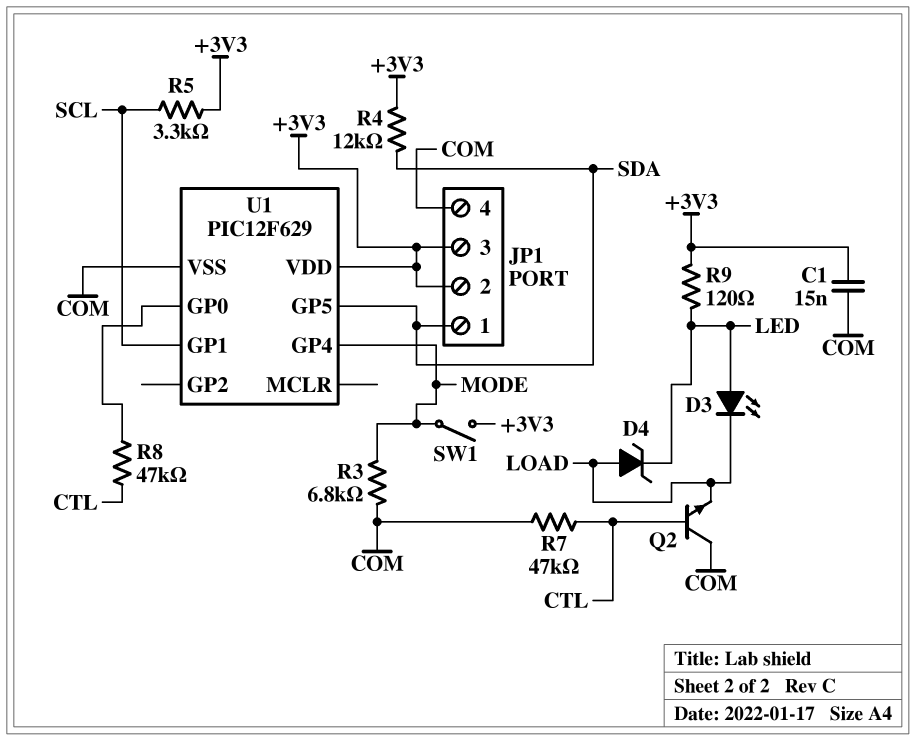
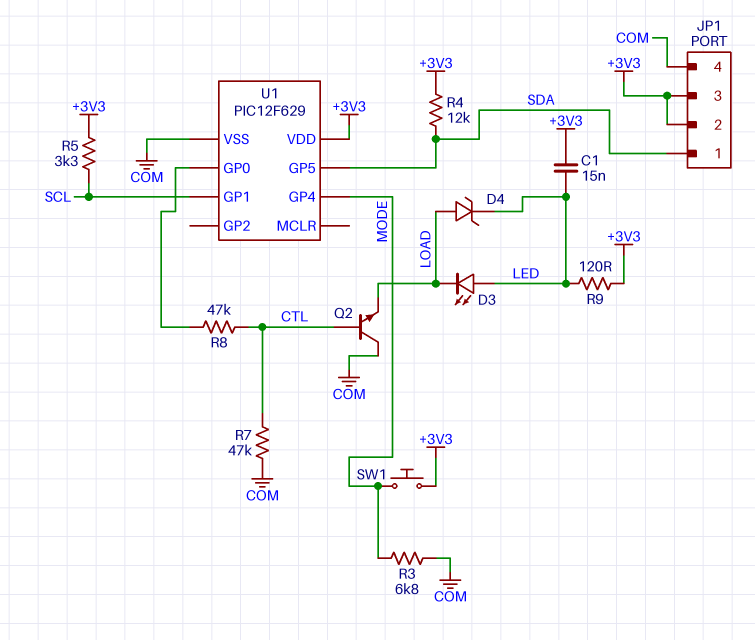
C1: 15nF (+3V3, COM) -> 15nF (+3V3, LED)
SW1: switch (+3V3, MODE) -> button (+3V3, MODE)

